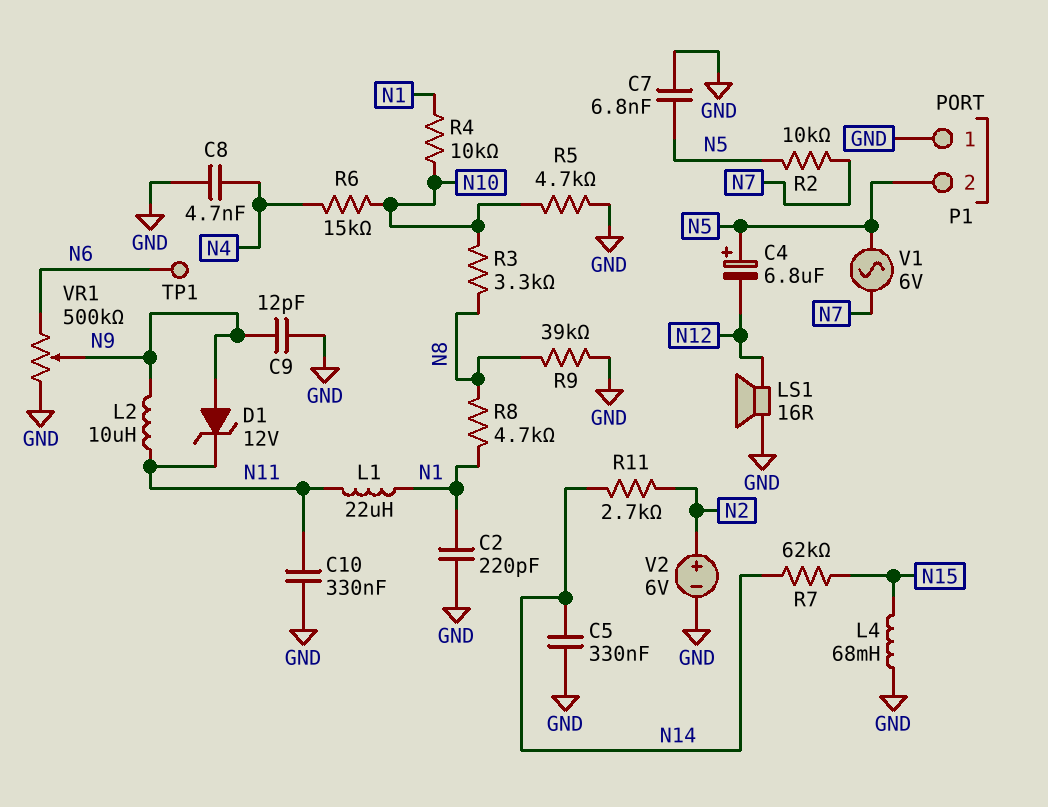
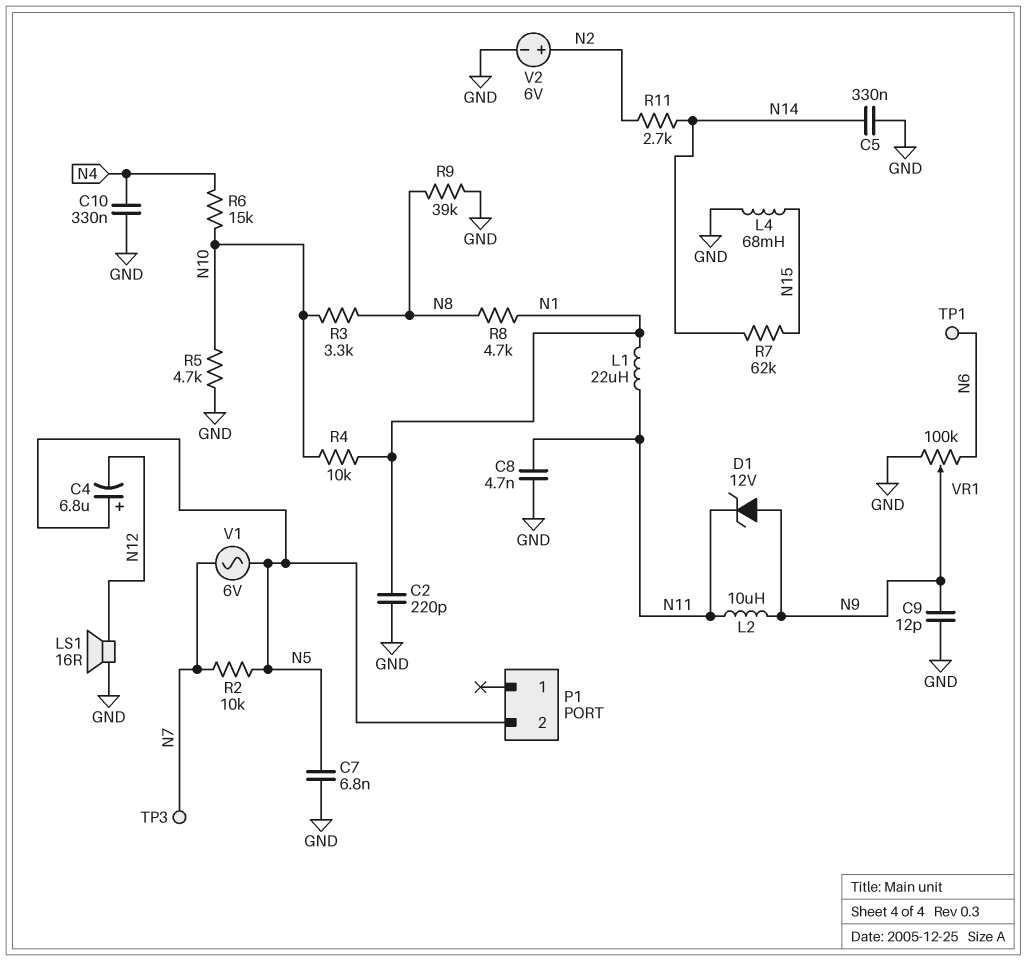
C8: 4.7nF (GND, N4) -> 4.7nF (GND, N11)
C10: 330nF (GND, N11) -> 330nF (GND, N4)
P1 pin 1: GND -> none
TP3: none -> test point (N7)
VR1: 500k (GND, N6, wiper N9) -> 100k (GND, N6, wiper N9)

